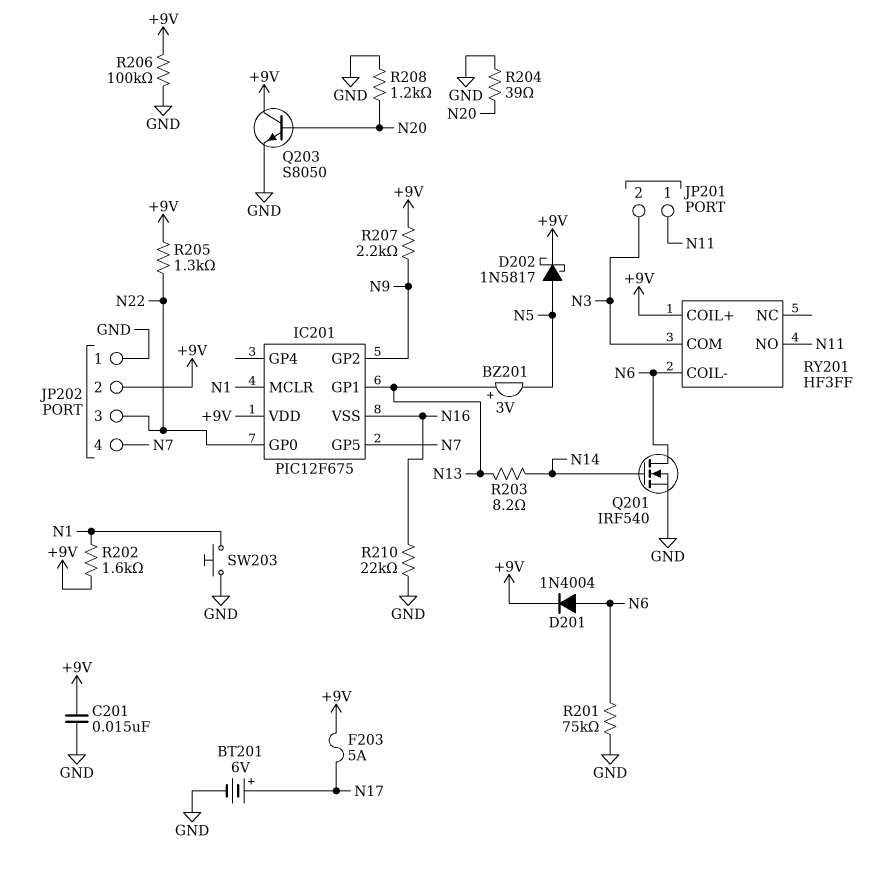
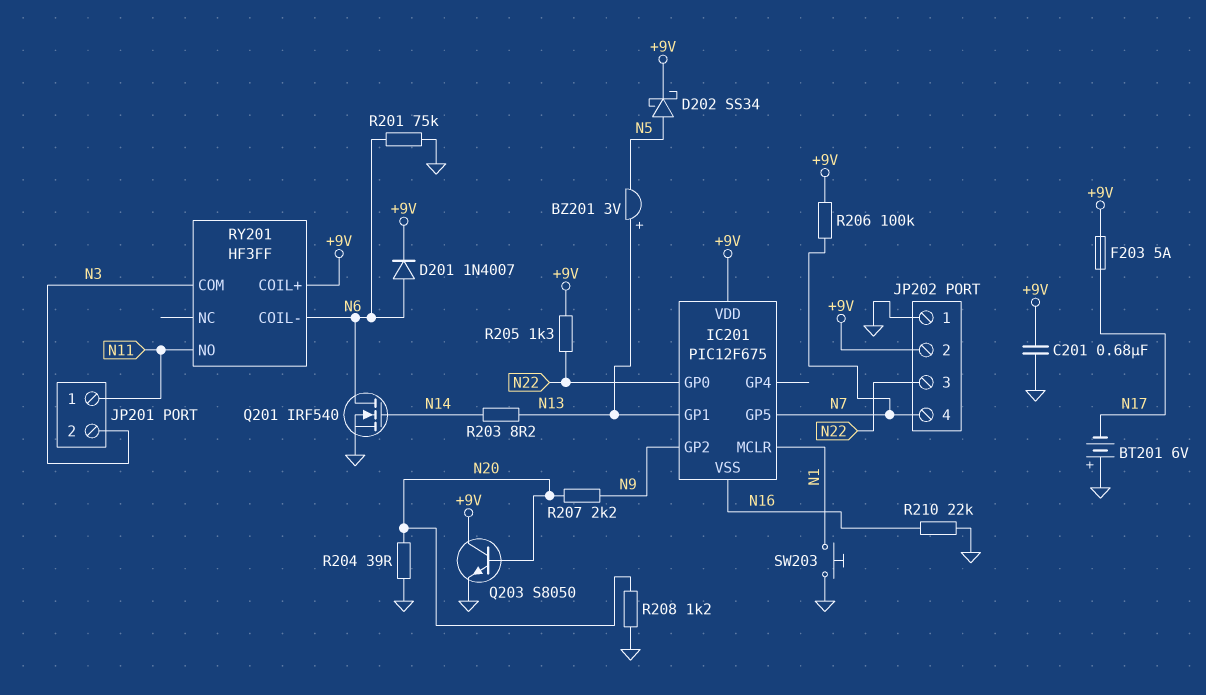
BT201: 6V (plus N17, minus GND) -> 6V (plus GND, minus N17)
C201: 15nF (+9V, GND) -> 680nF (+9V, GND)
D201: diode 1N4004 (A N6, K +9V) -> diode 1N4007 (A N6, K +9V)
D202: schottky 1N5817 (A N5, K +9V) -> schottky SS34 (A N5, K +9V)
R202: 1.6k (+9V, N1) -> none
R206: 100k (+9V, GND) -> 100k (+9V, N7)
R207: 2.2k (+9V, N9) -> 2.2k (N9, N20)

